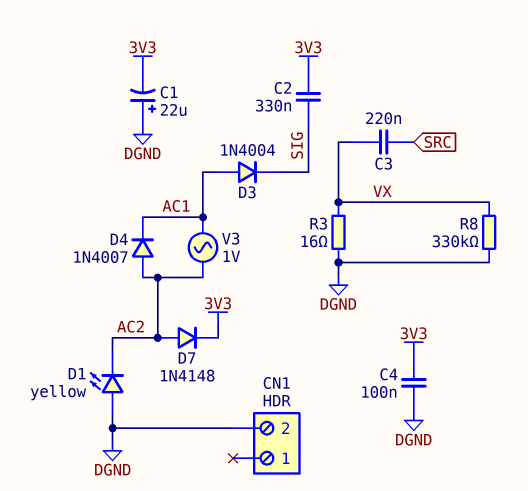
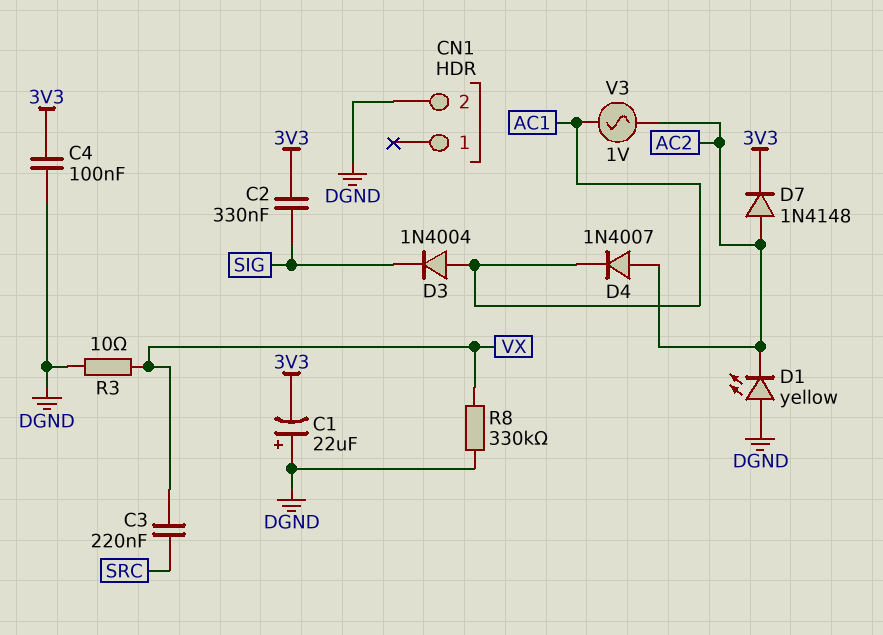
R3: 16 (DGND, VX) -> 10 (DGND, VX)

